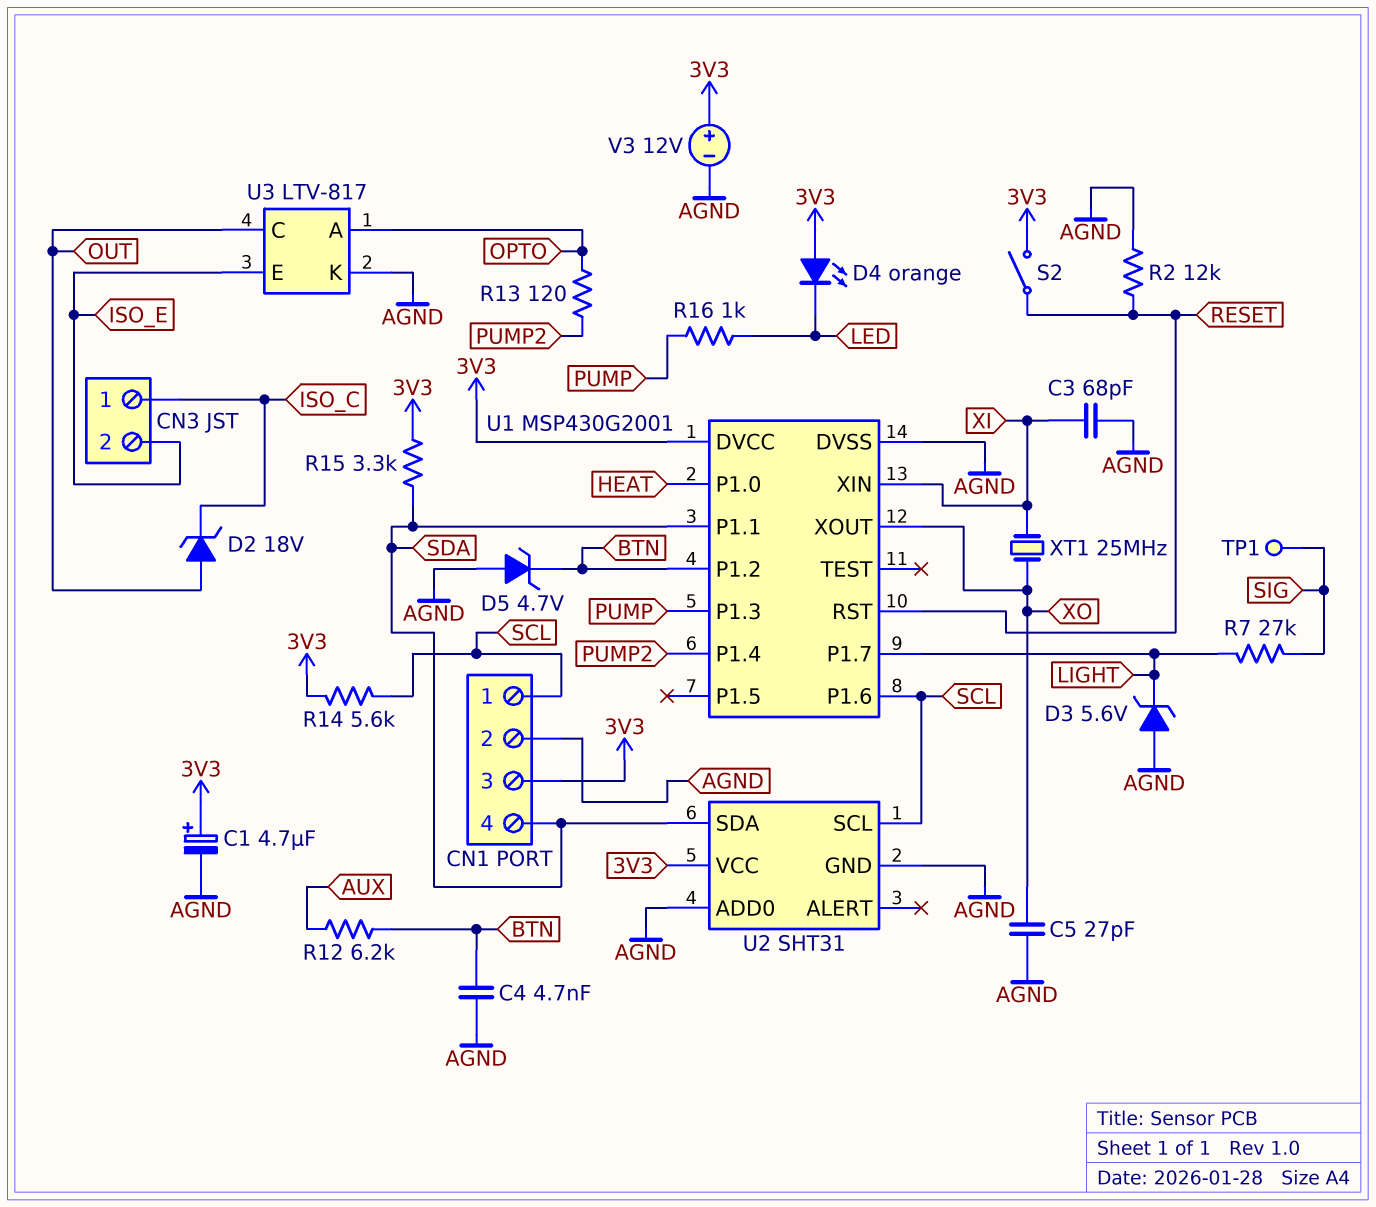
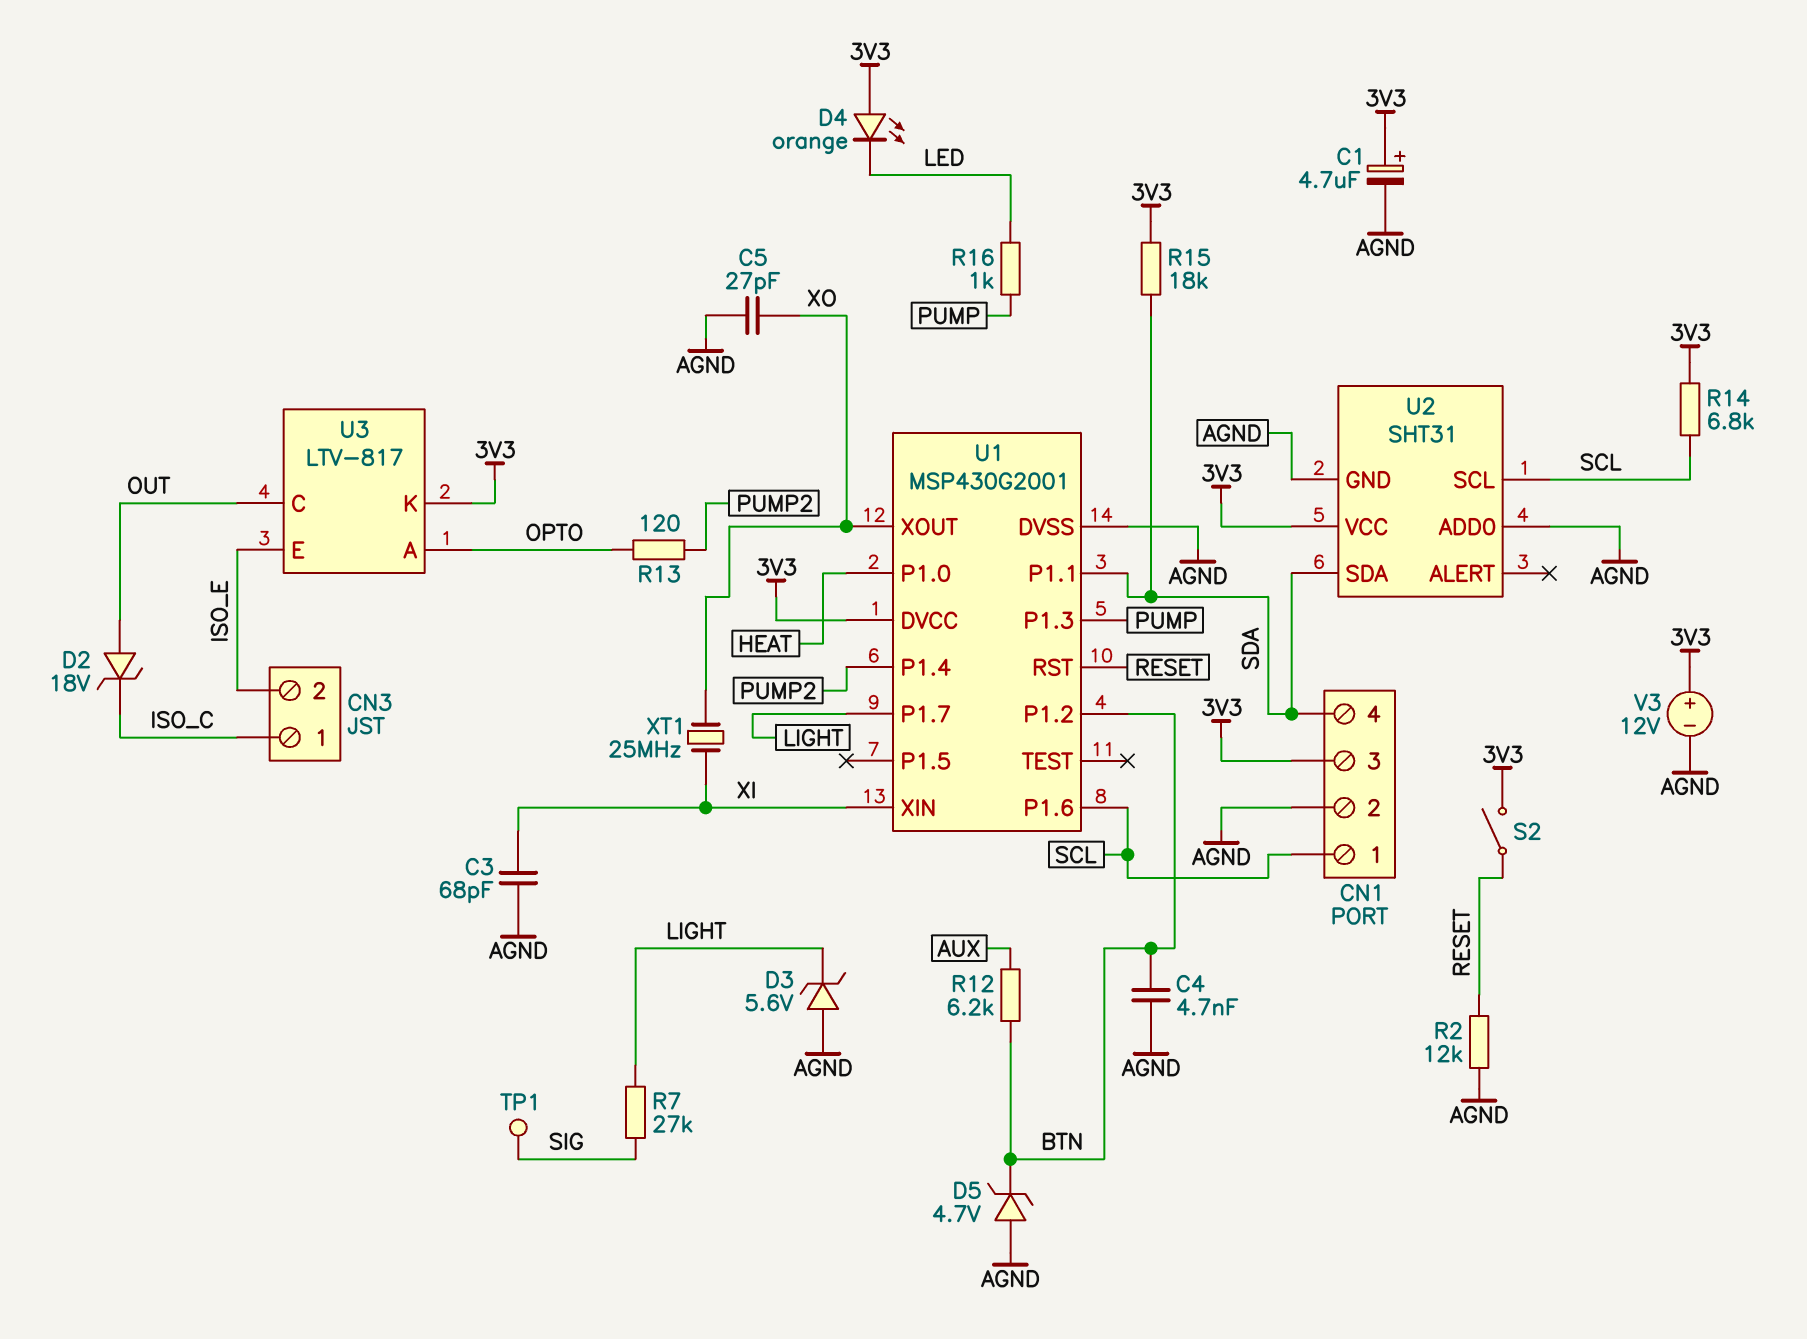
R14: 5.6k (3V3, SCL) -> 6.8k (3V3, SCL)
R15: 3.3k (3V3, SDA) -> 18k (3V3, SDA)
U3 pin K: AGND -> 3V3

